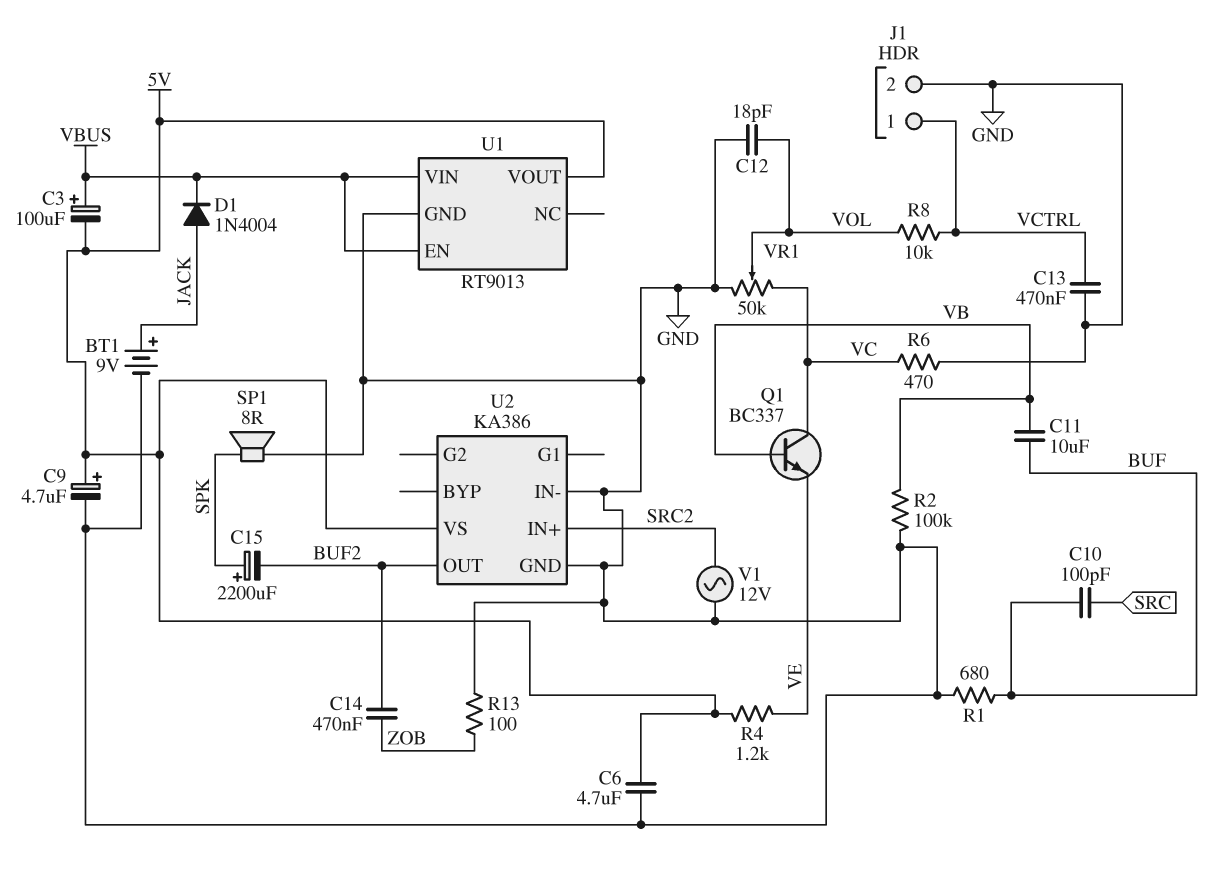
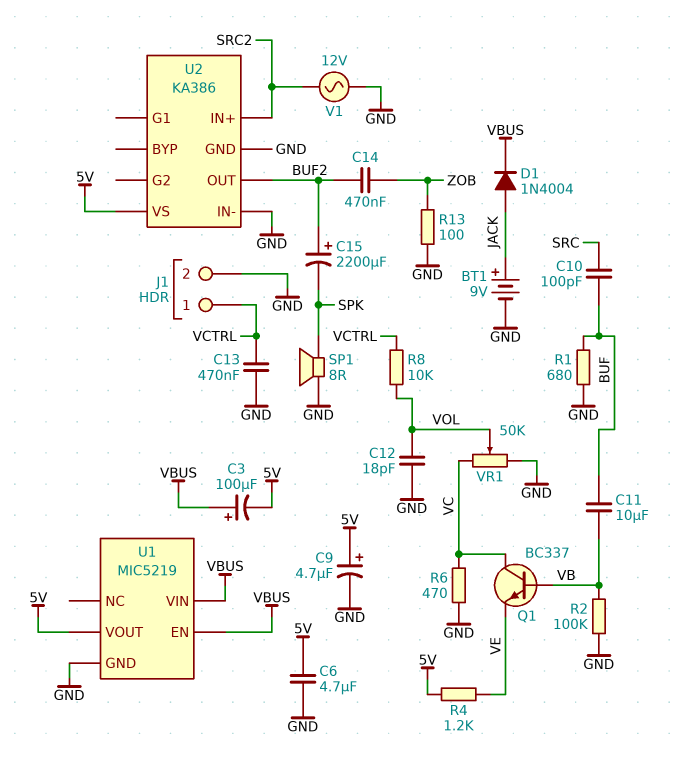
C15: 2200uF (plus SPK, minus BUF2) -> 2200uF (plus BUF2, minus SPK)
U1: RT9013 -> MIC5219

